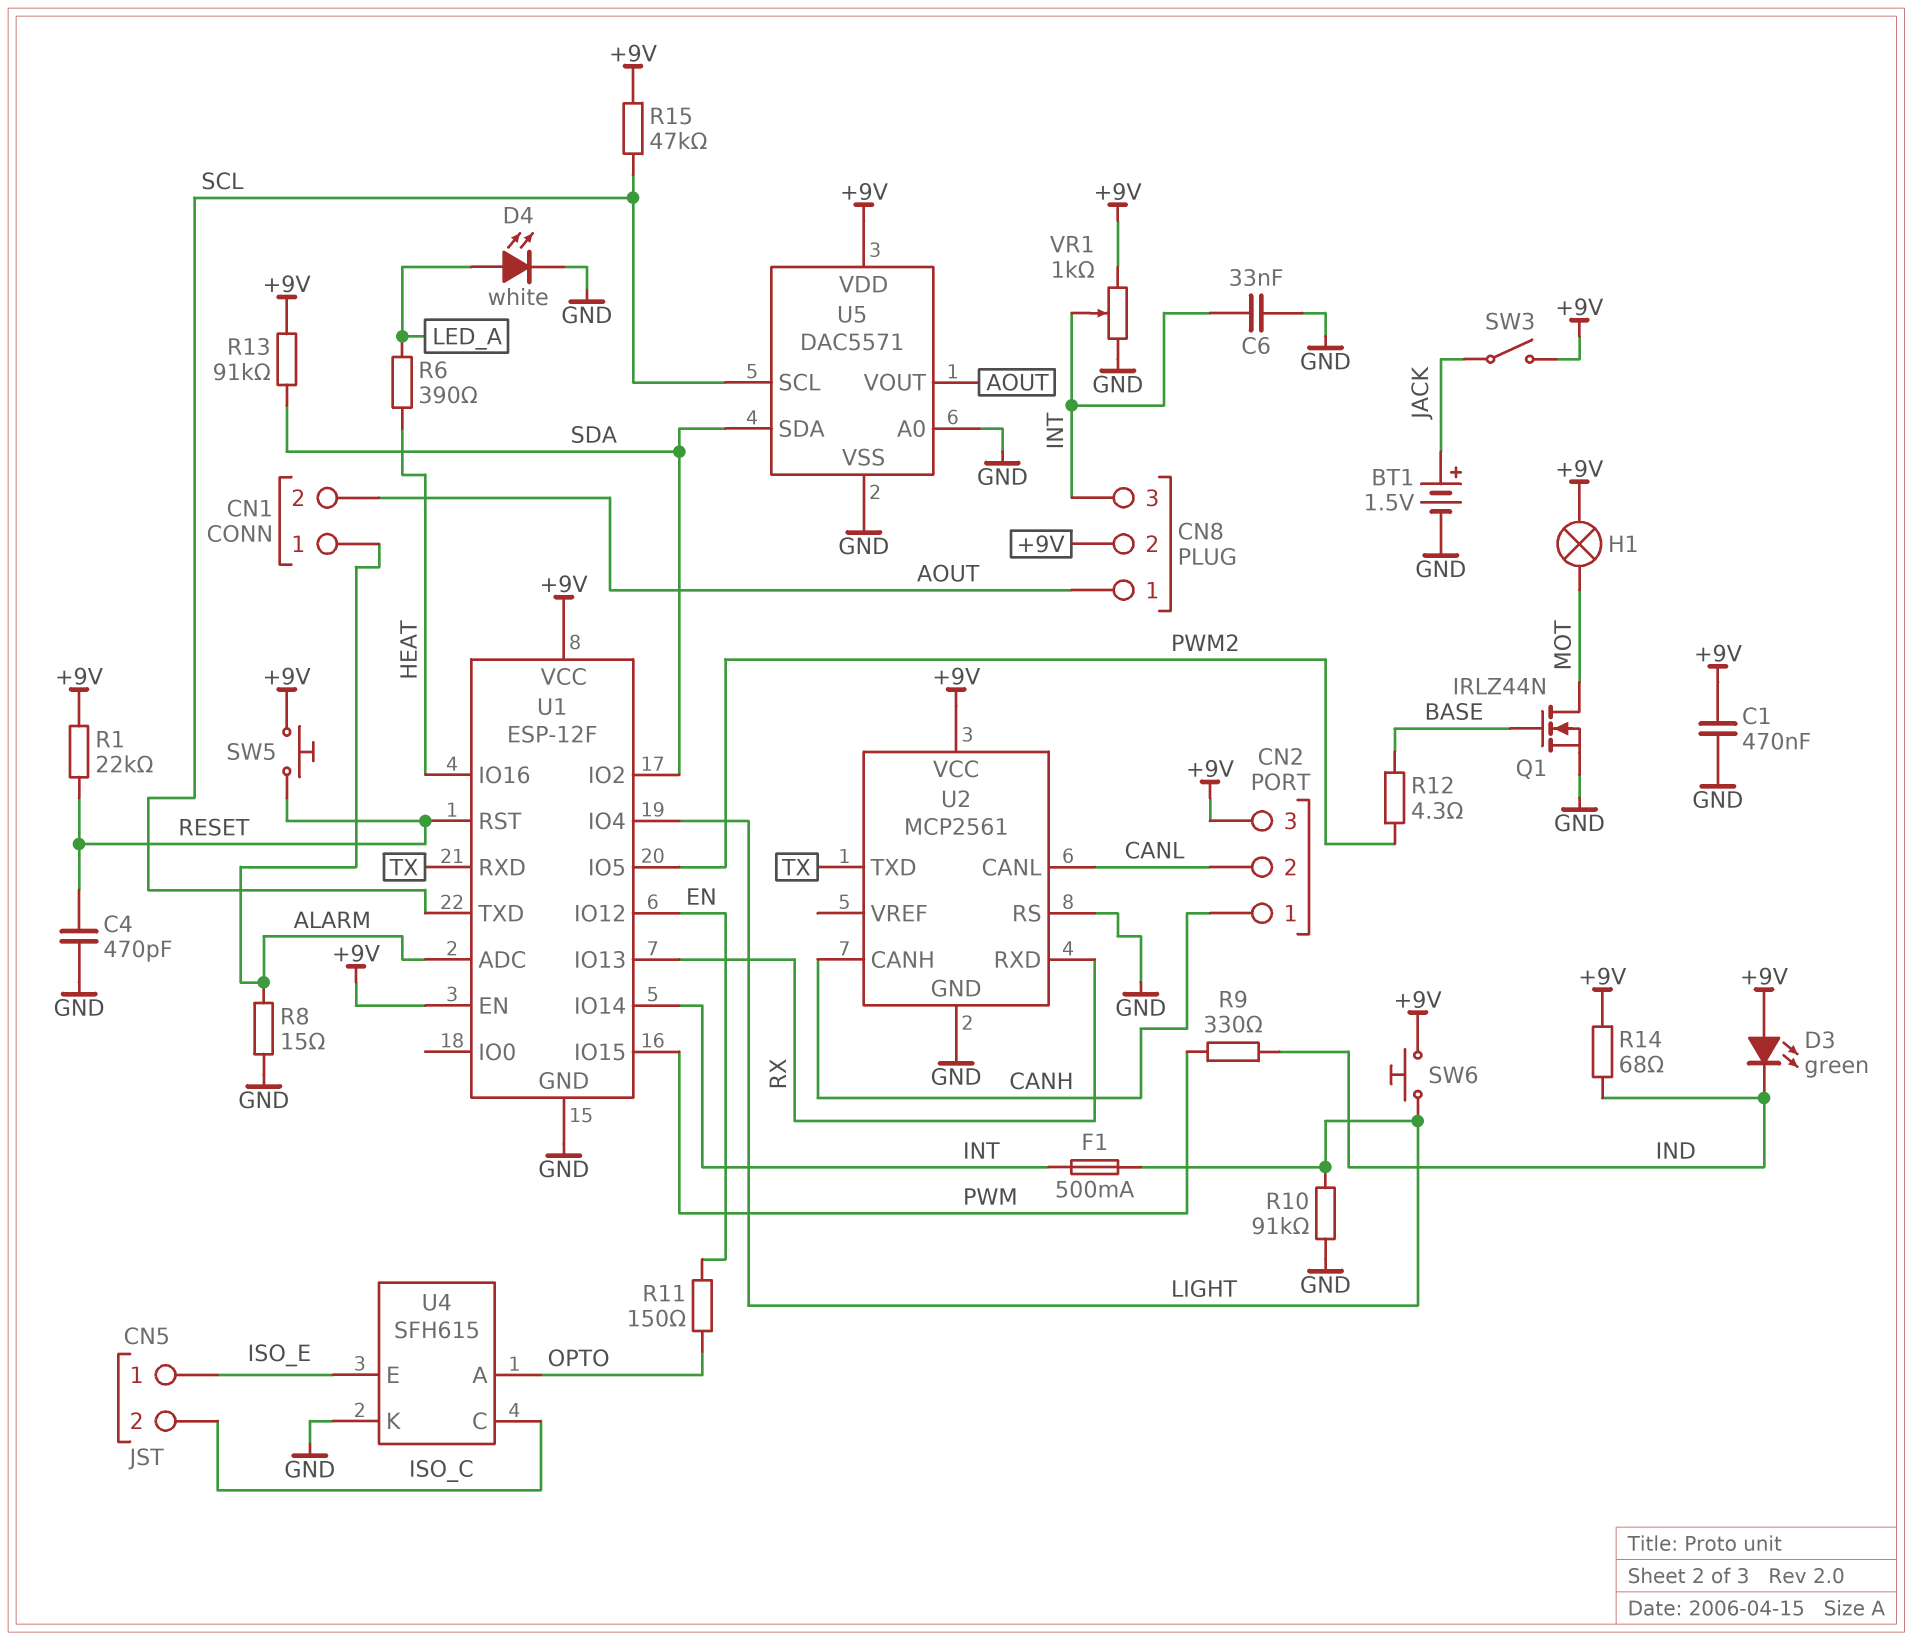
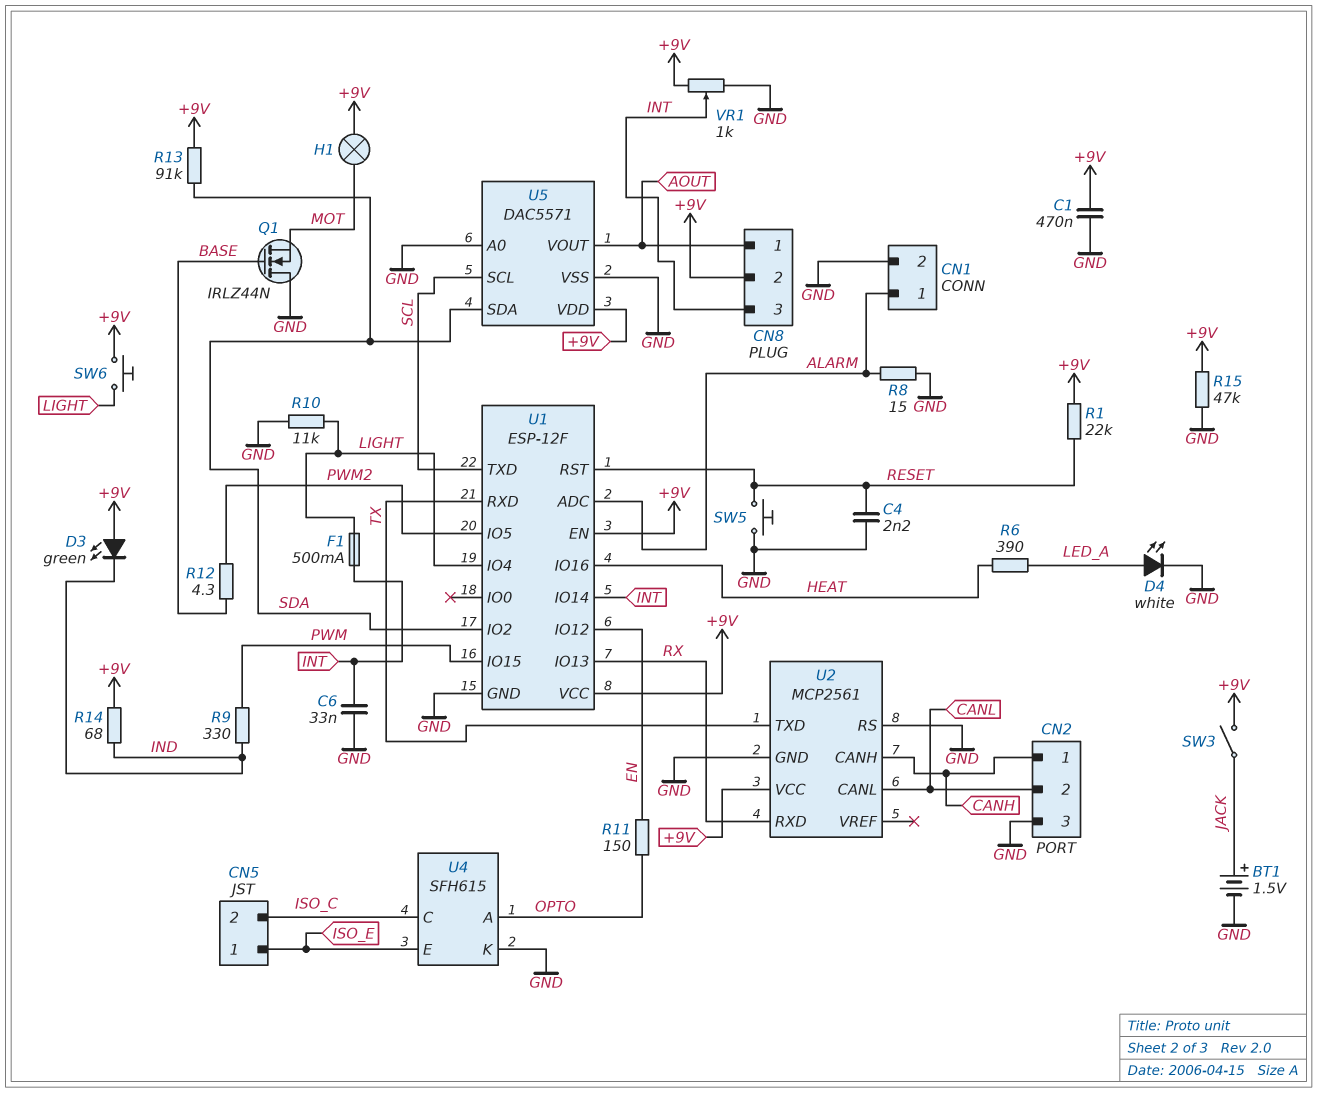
C4: 470pF (GND, RESET) -> 2.2nF (GND, RESET)
CN1 pin 2: AOUT -> GND
CN2 pin 3: +9V -> GND
Q1: NMOS IRLZ44N (G BASE, D MOT, S GND) -> NMOS IRLZ44N (G BASE, D GND, S MOT)
R10: 91k (GND, LIGHT) -> 11k (GND, LIGHT)
R15: 47k (+9V, SCL) -> 47k (+9V, GND)
SW5: button (+9V, RESET) -> button (GND, RESET)

